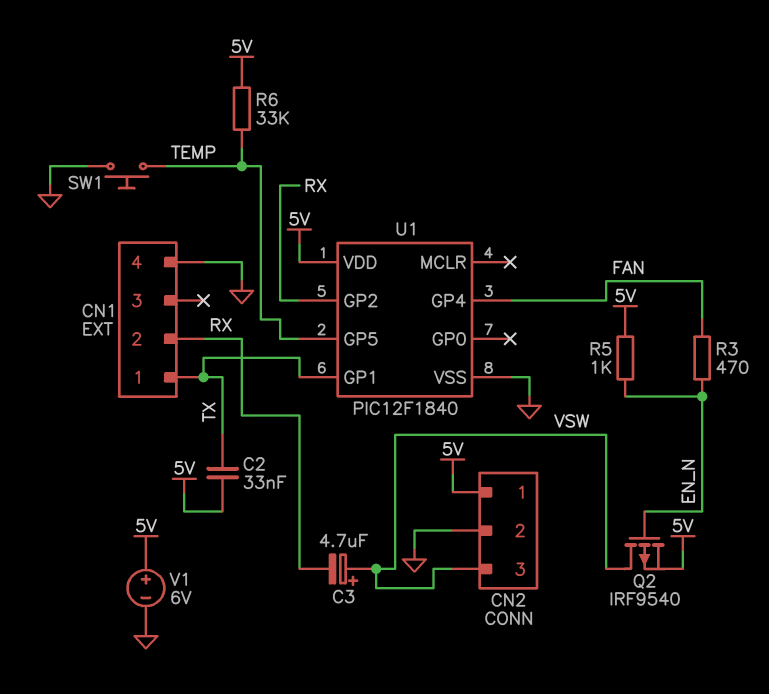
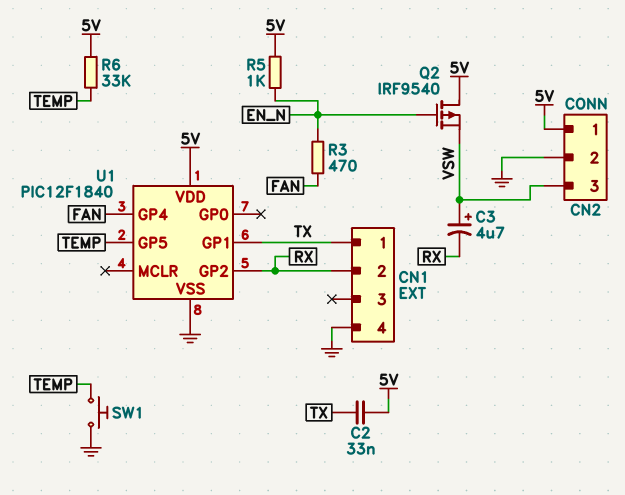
Q2: PMOS IRF9540 (G EN_N, D VSW, S 5V) -> PMOS IRF9540 (G EN_N, D 5V, S VSW)
V1: 6V (plus 5V, minus GND) -> none

